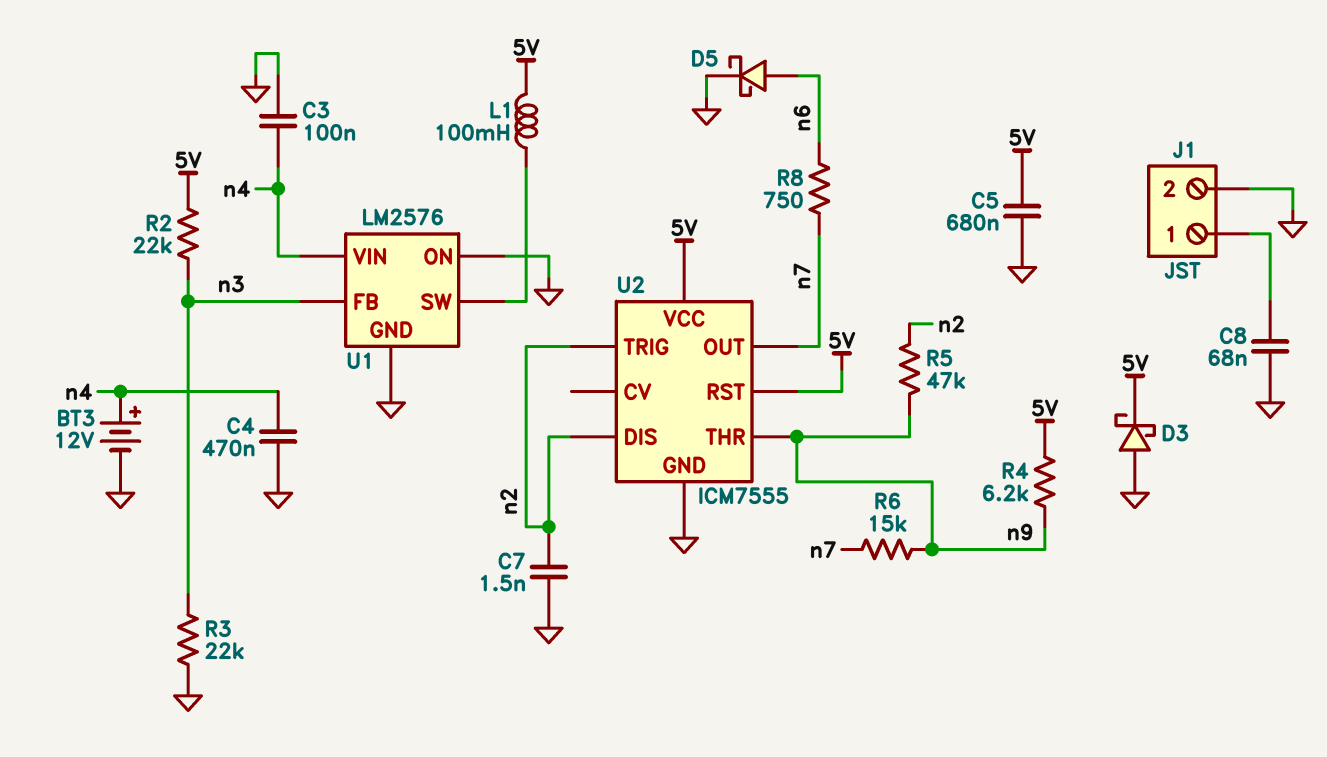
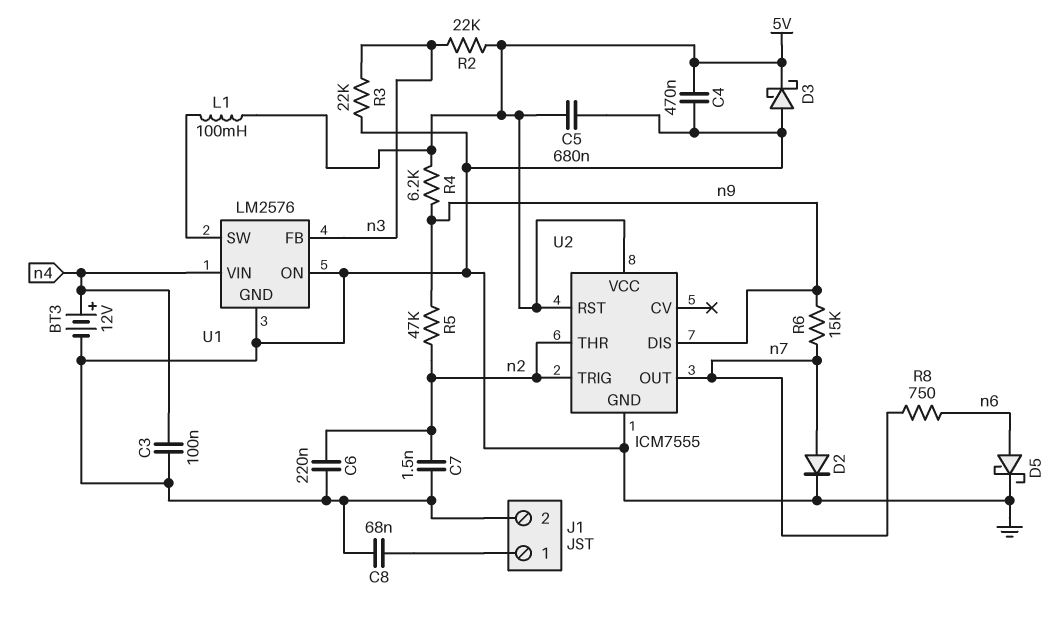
C4: 470nF (GND, n4) -> 470nF (5V, GND)
C6: none -> 220nF (GND, n2)
D2: none -> diode (A n7, K GND)
U2 pin DIS: n2 -> n9
U2 pin THR: n9 -> n2

